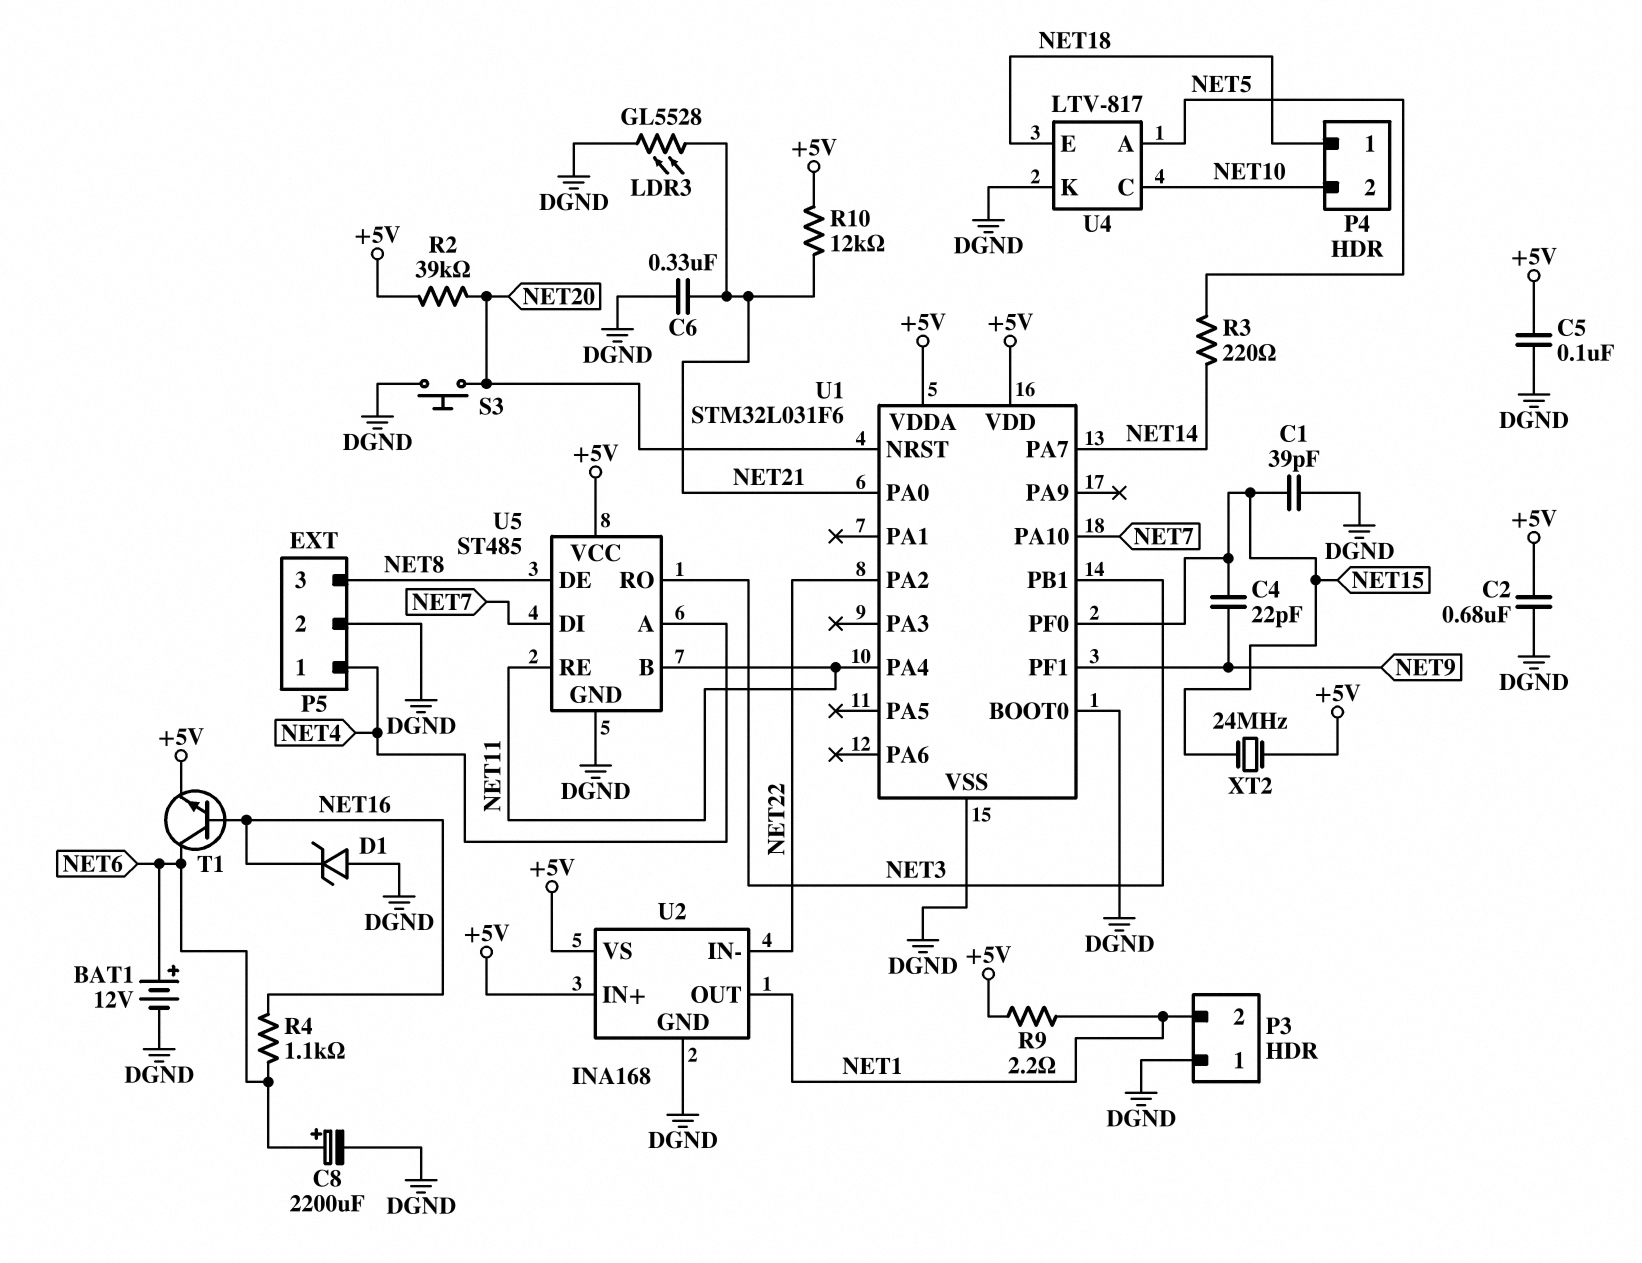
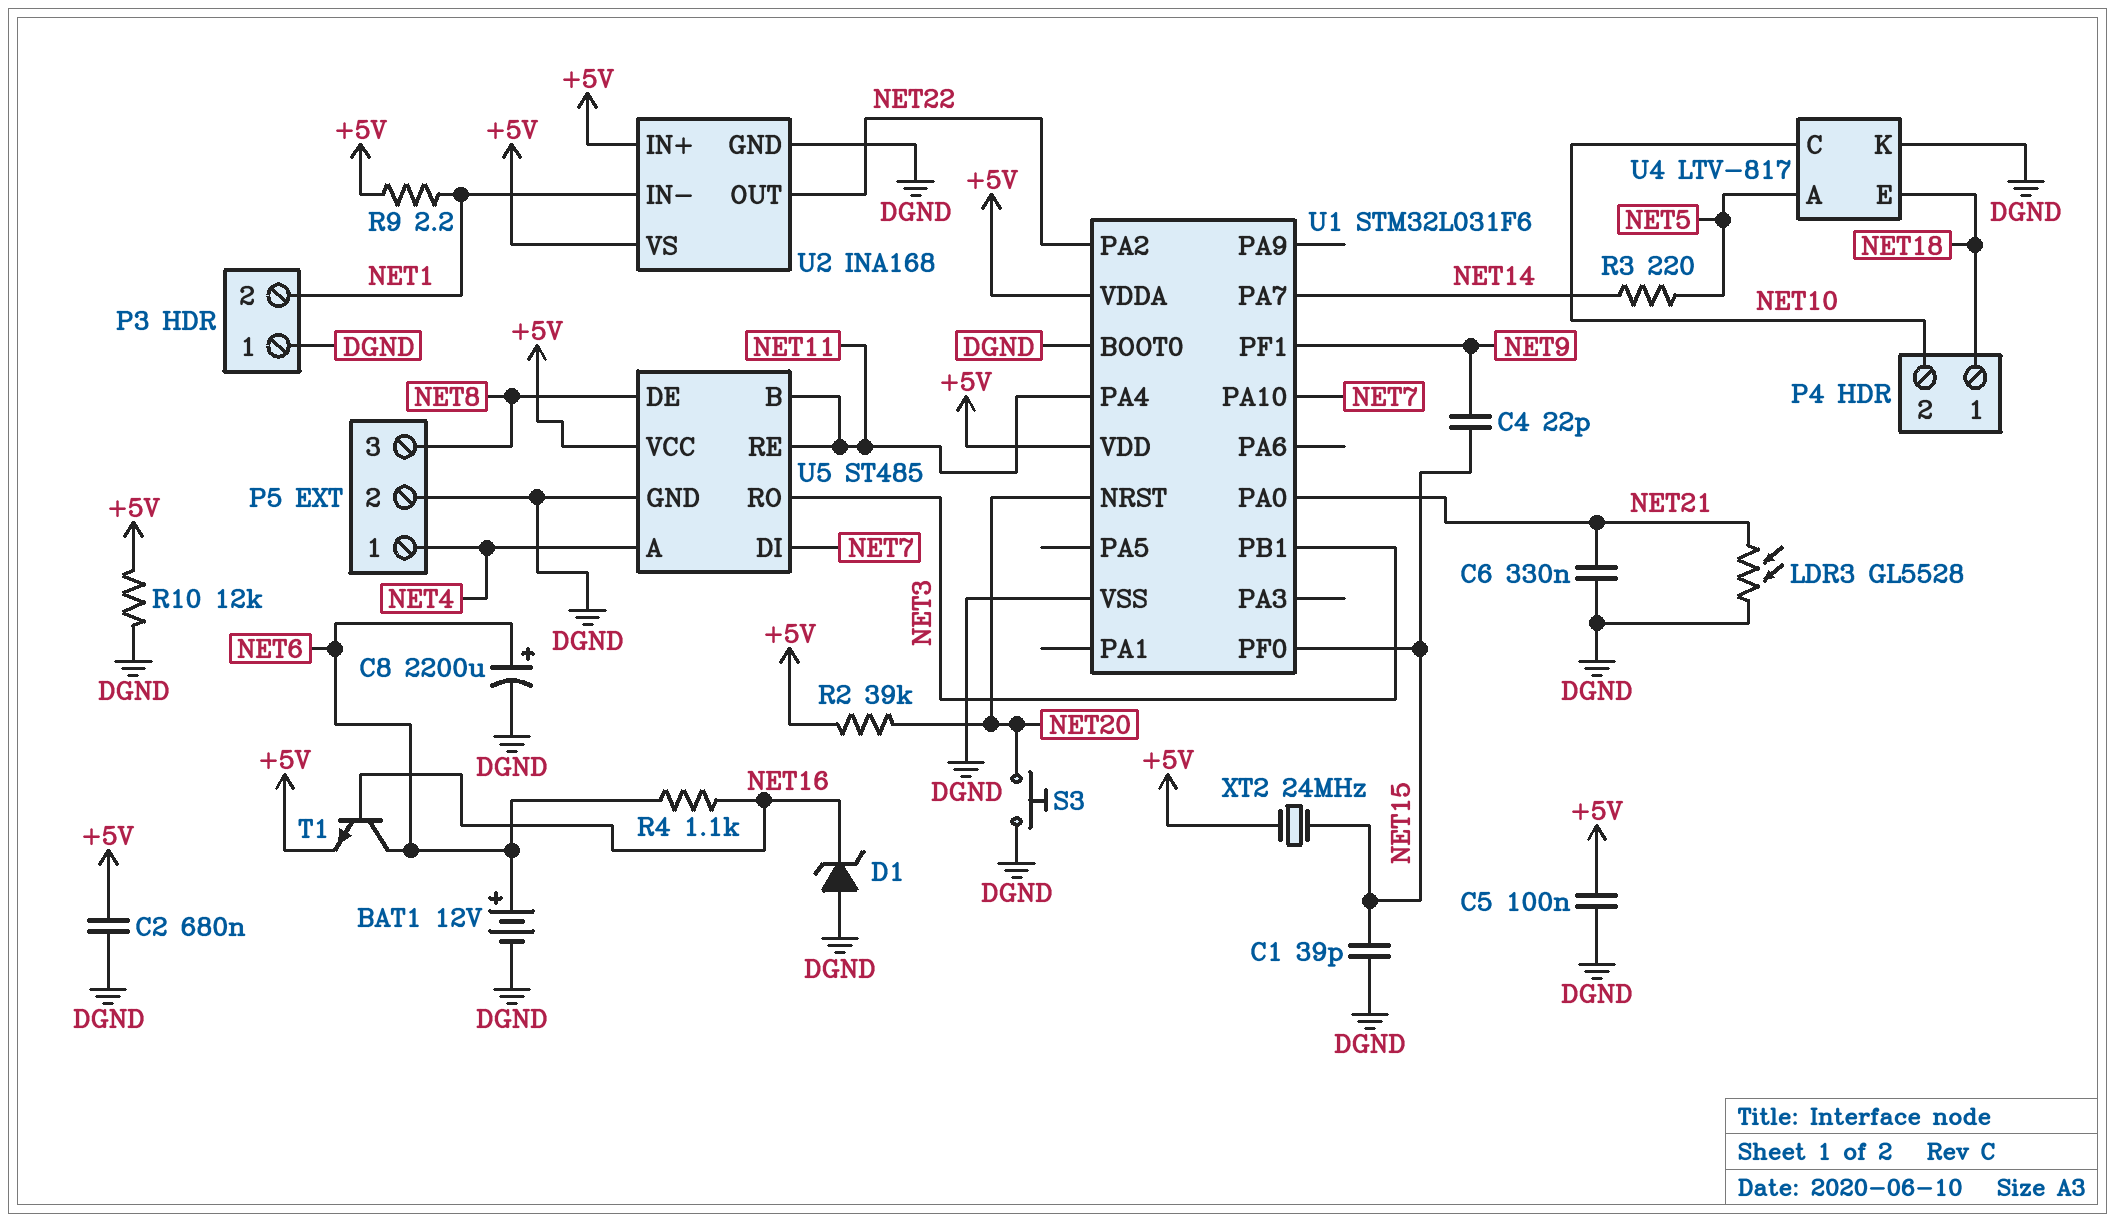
R10: 12k (+5V, NET21) -> 12k (+5V, DGND)
U2 pin IN-: NET22 -> NET1
U2 pin OUT: NET1 -> NET22

